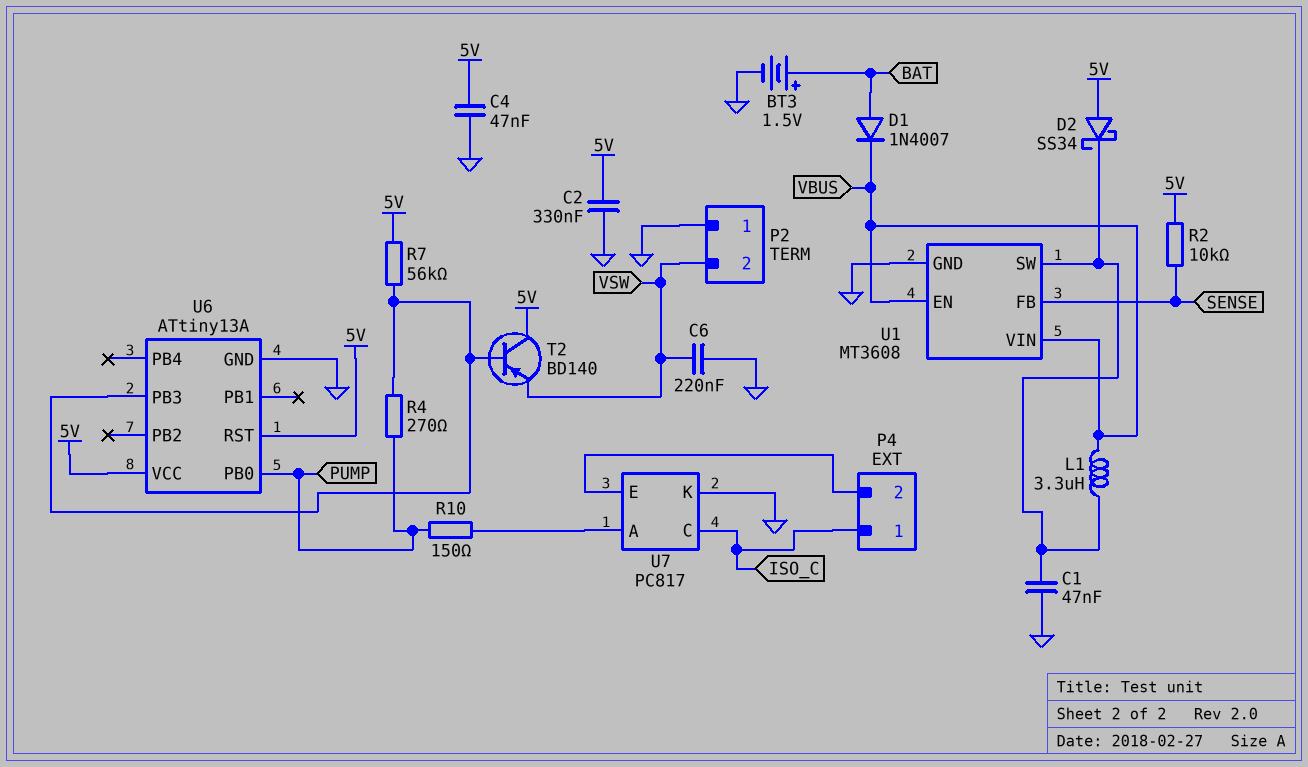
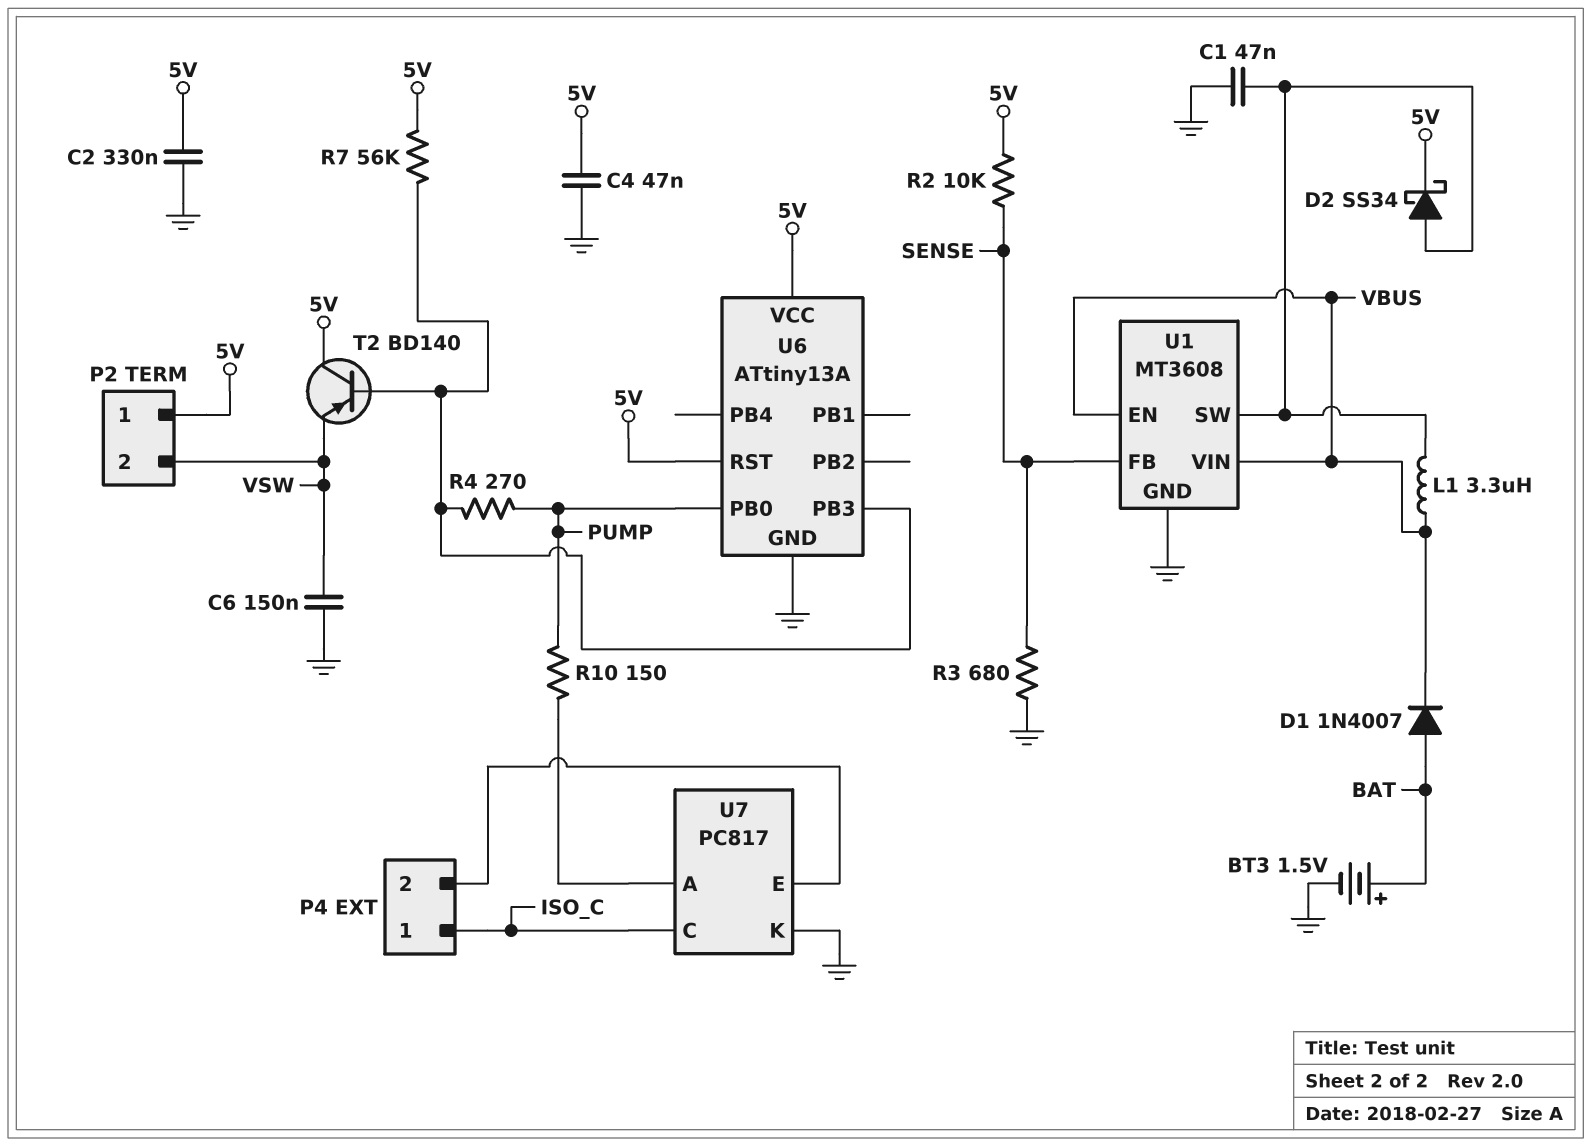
C6: 220nF (GND, VSW) -> 150nF (GND, VSW)
D2: schottky SS34 (A 5V, K U1/SW) -> schottky SS34 (A U1/SW, K 5V)
P2 pin 1: GND -> 5V
R3: none -> 680 (GND, SENSE)

